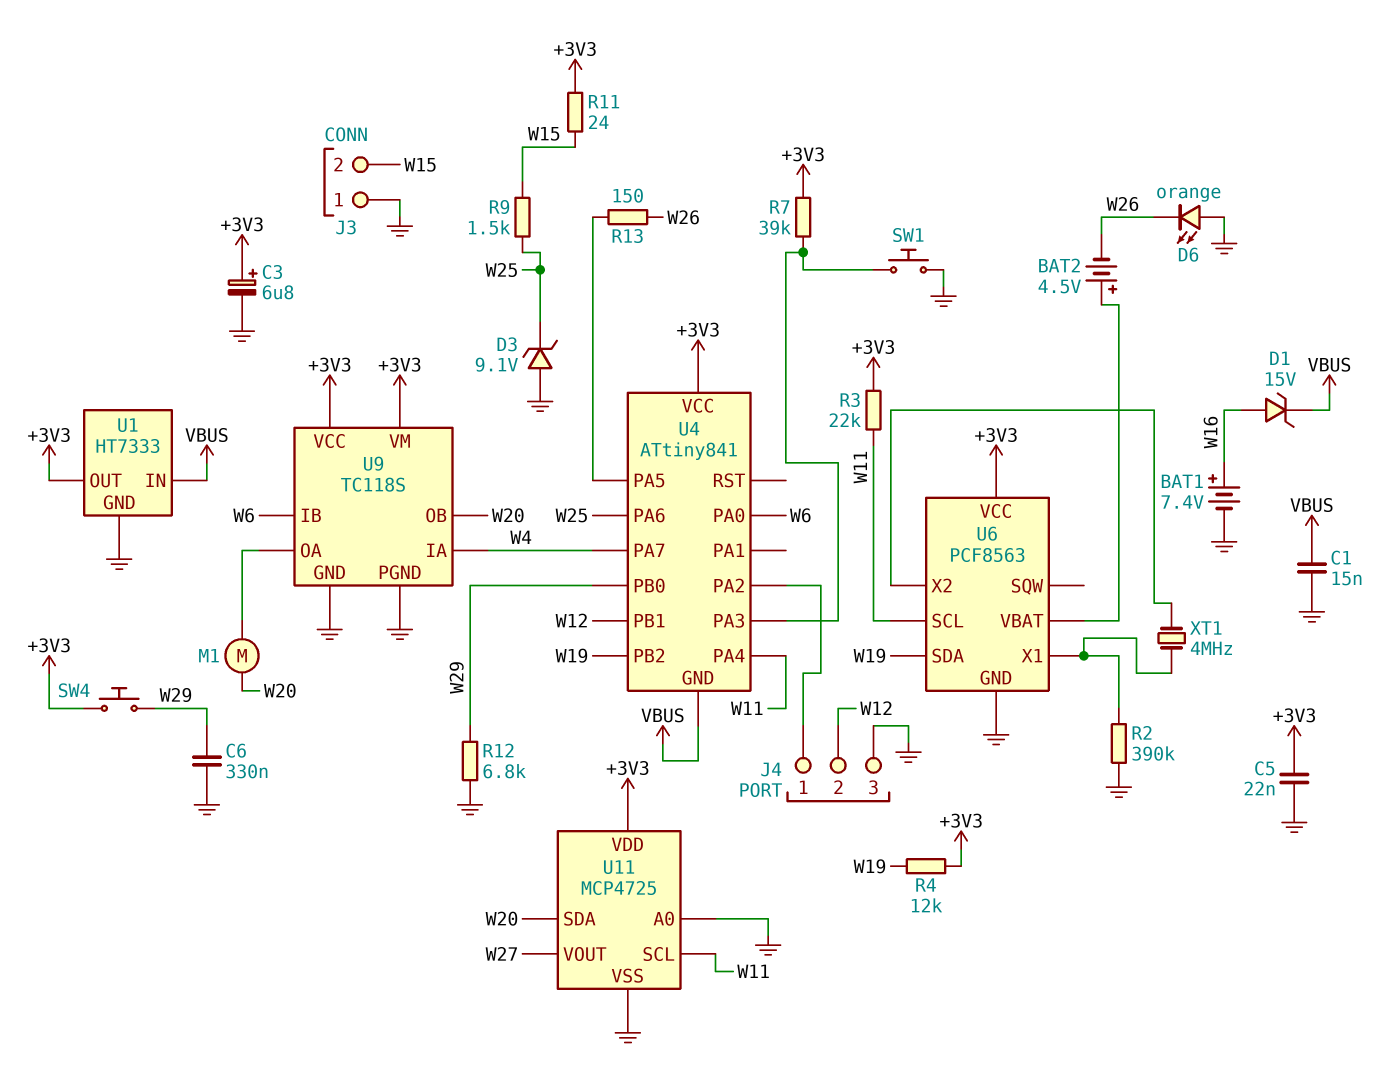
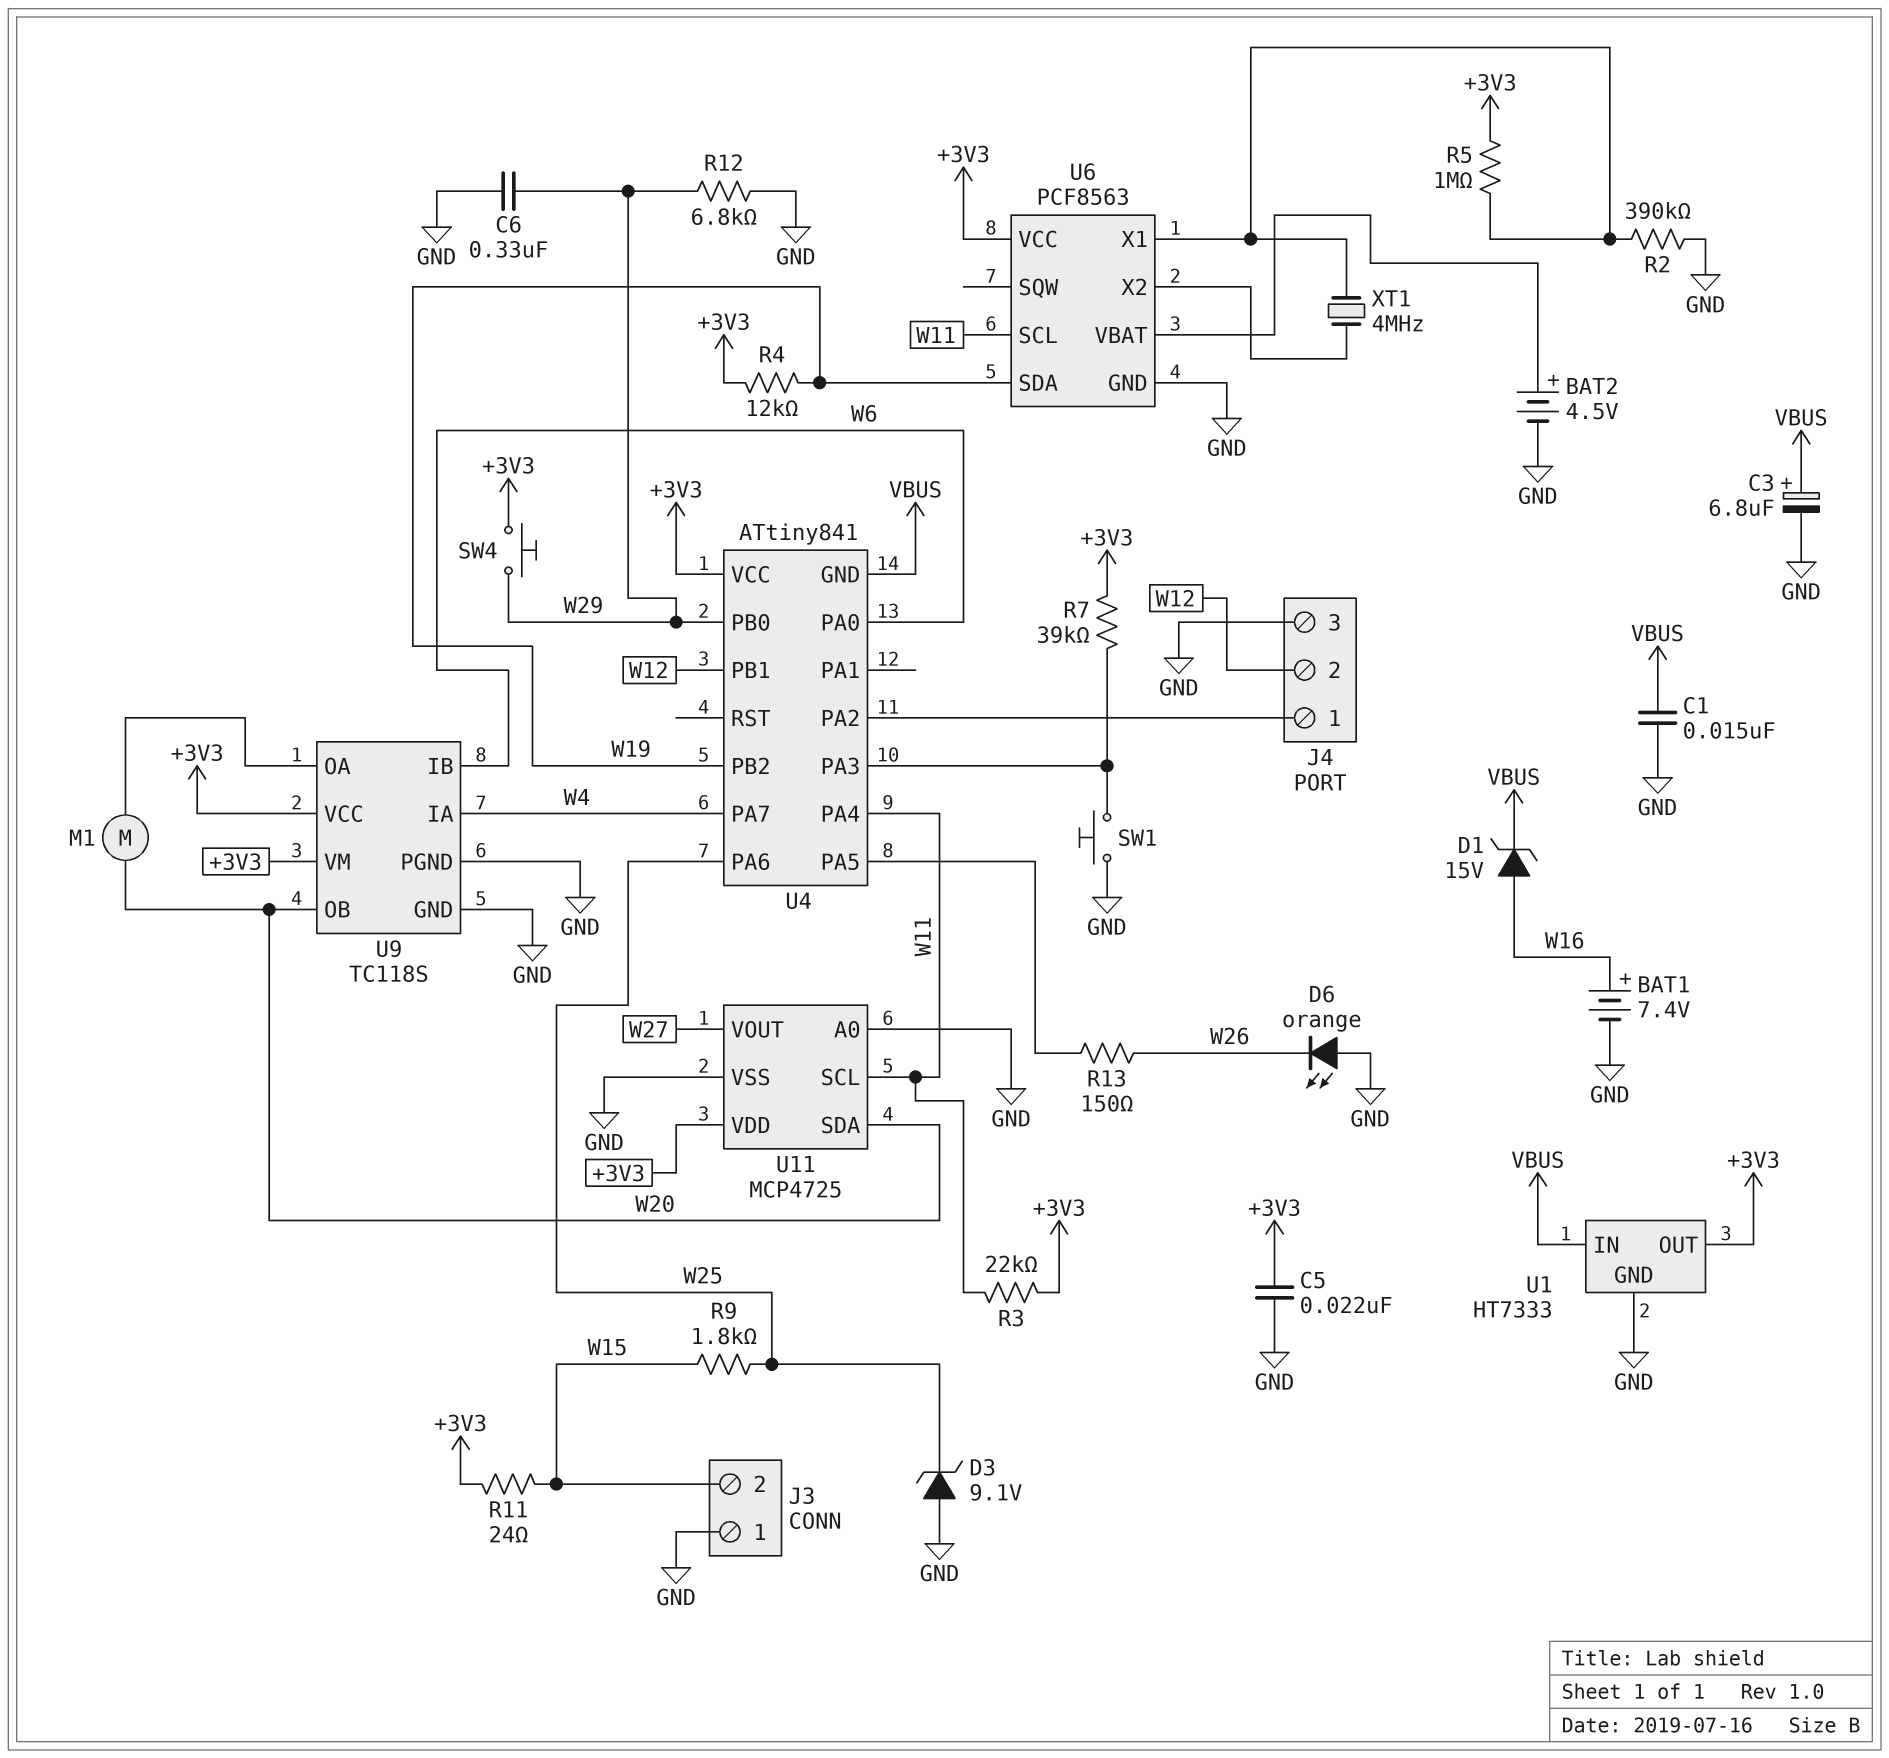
BAT2: 4.5V (plus U6/VBAT, minus W26) -> 4.5V (plus U6/VBAT, minus GND)
C3: 6.8uF (plus +3V3, minus GND) -> 6.8uF (plus VBUS, minus GND)
R5: none -> 1M (+3V3, U6/X1)
R9: 1.5k (W15, W25) -> 1.8k (W15, W25)

